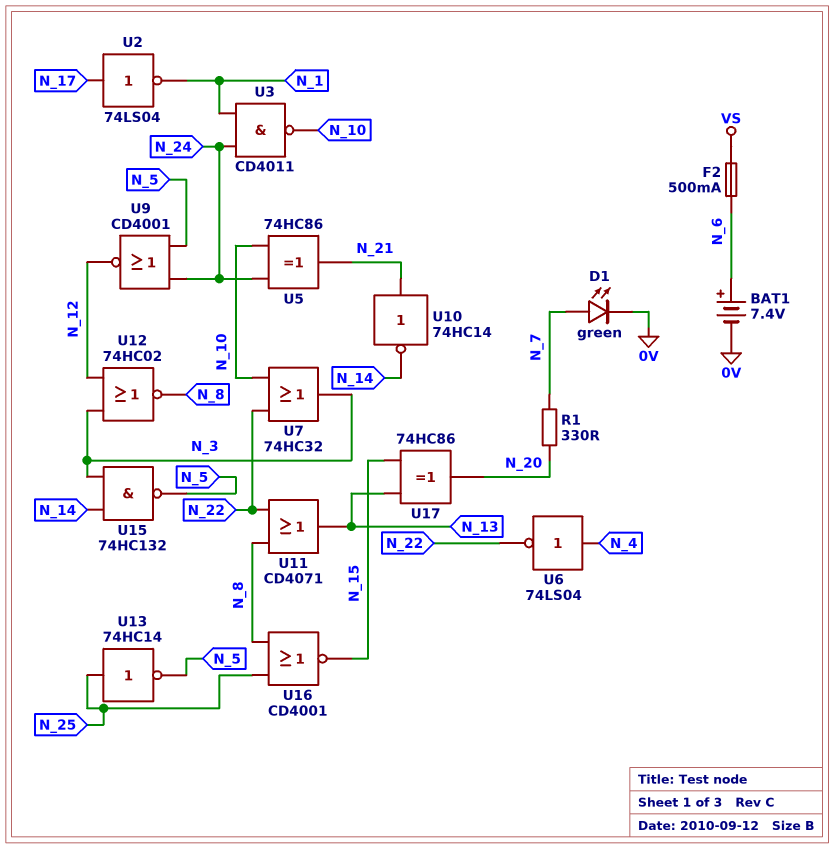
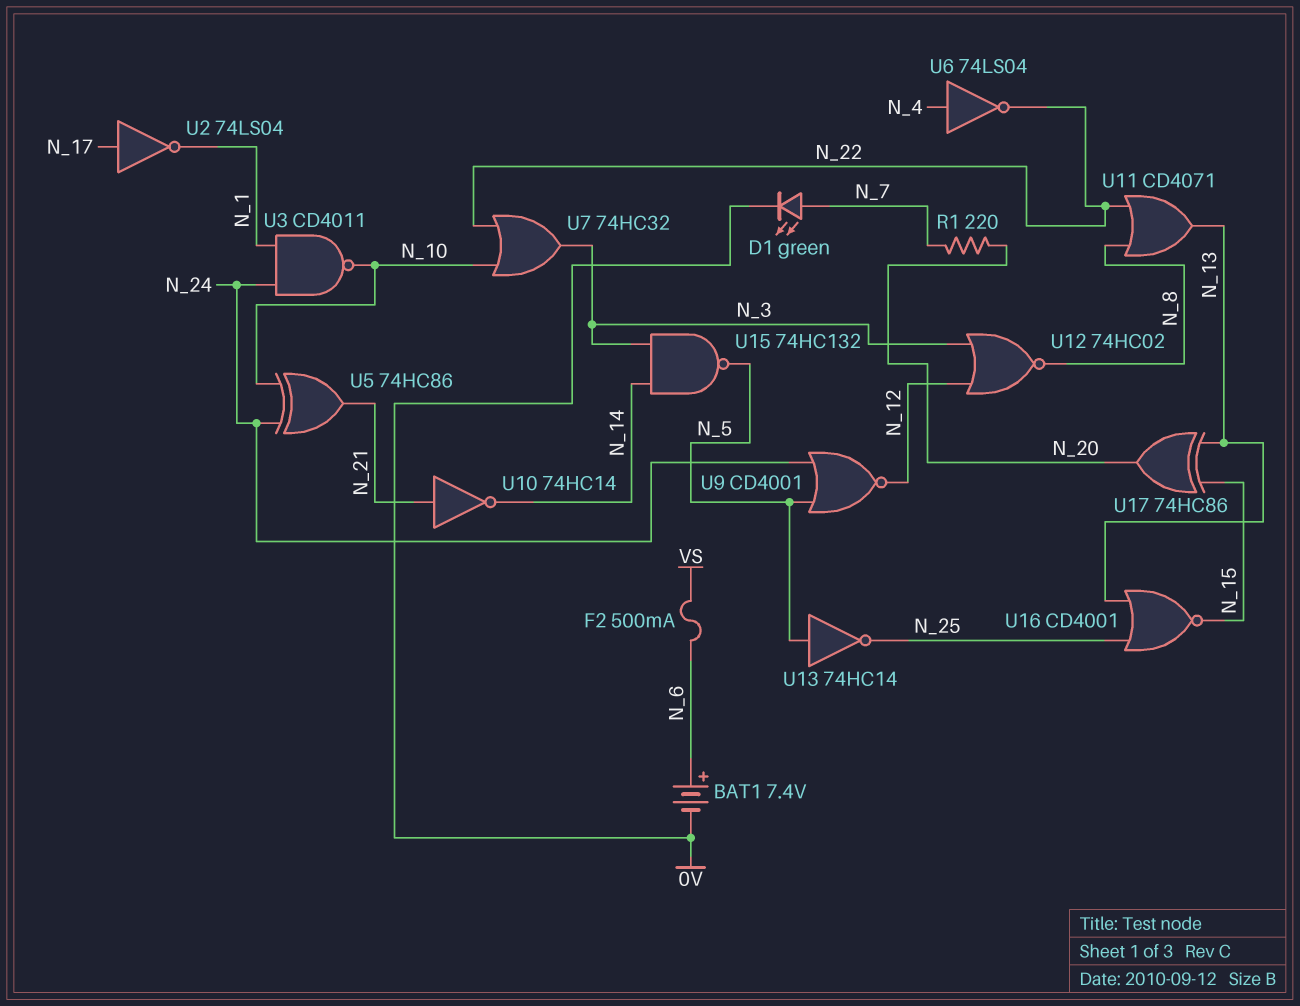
R1: 330 (N_7, N_20) -> 220 (N_7, N_20)
U13: NOT 74HC14 (in N_25, out N_5) -> NOT 74HC14 (in N_5, out N_25)
U16: NOR CD4001 (in N_8, in N_25, out N_15) -> NOR CD4001 (in N_13, in N_25, out N_15)

